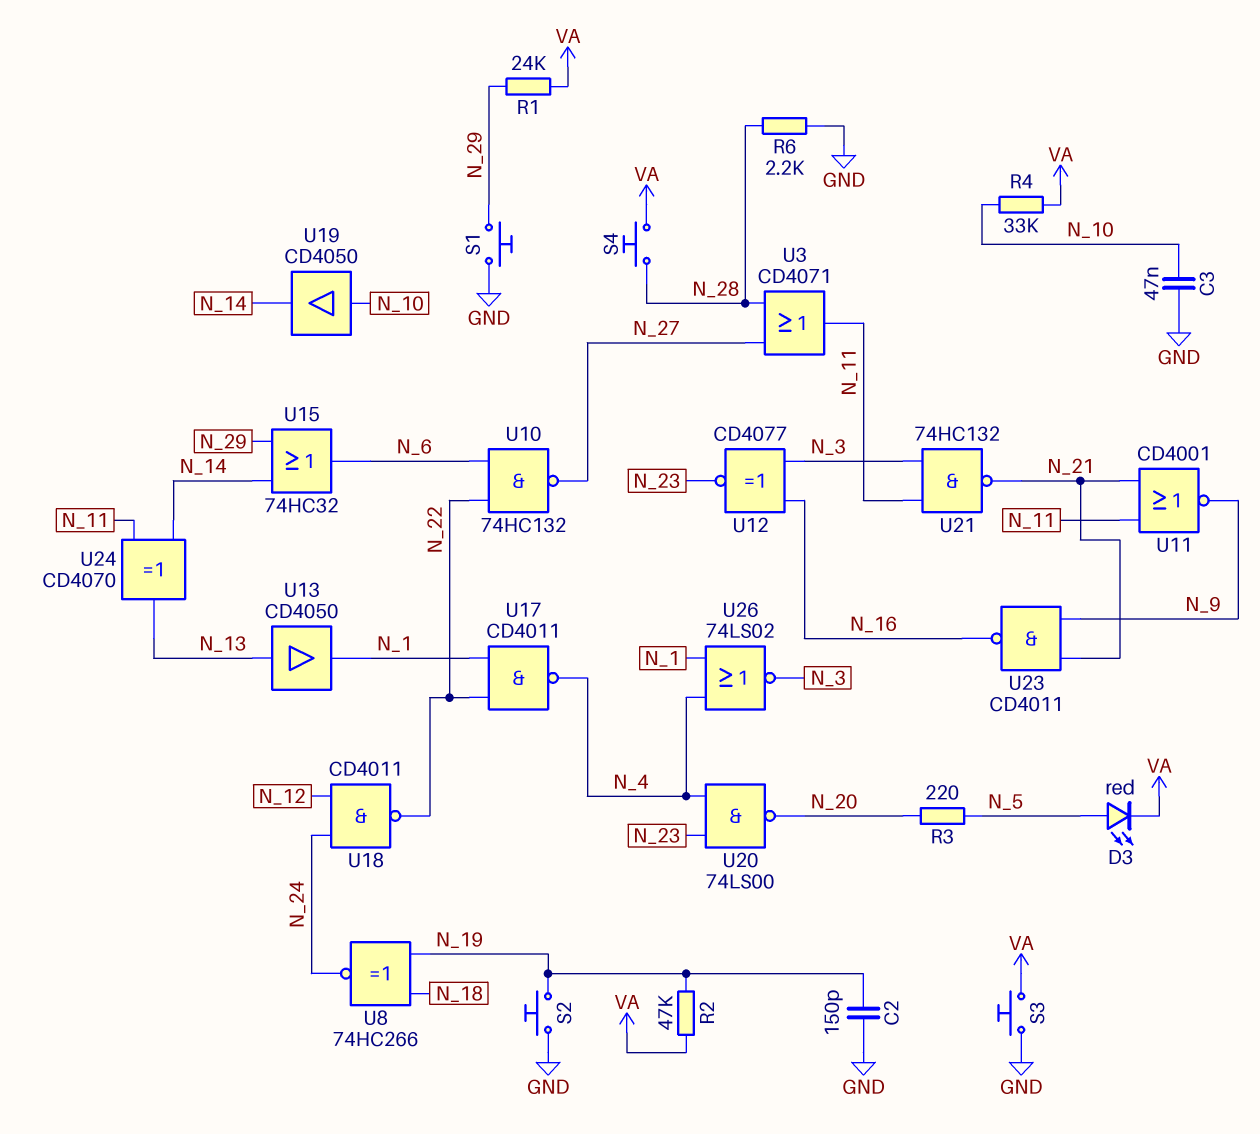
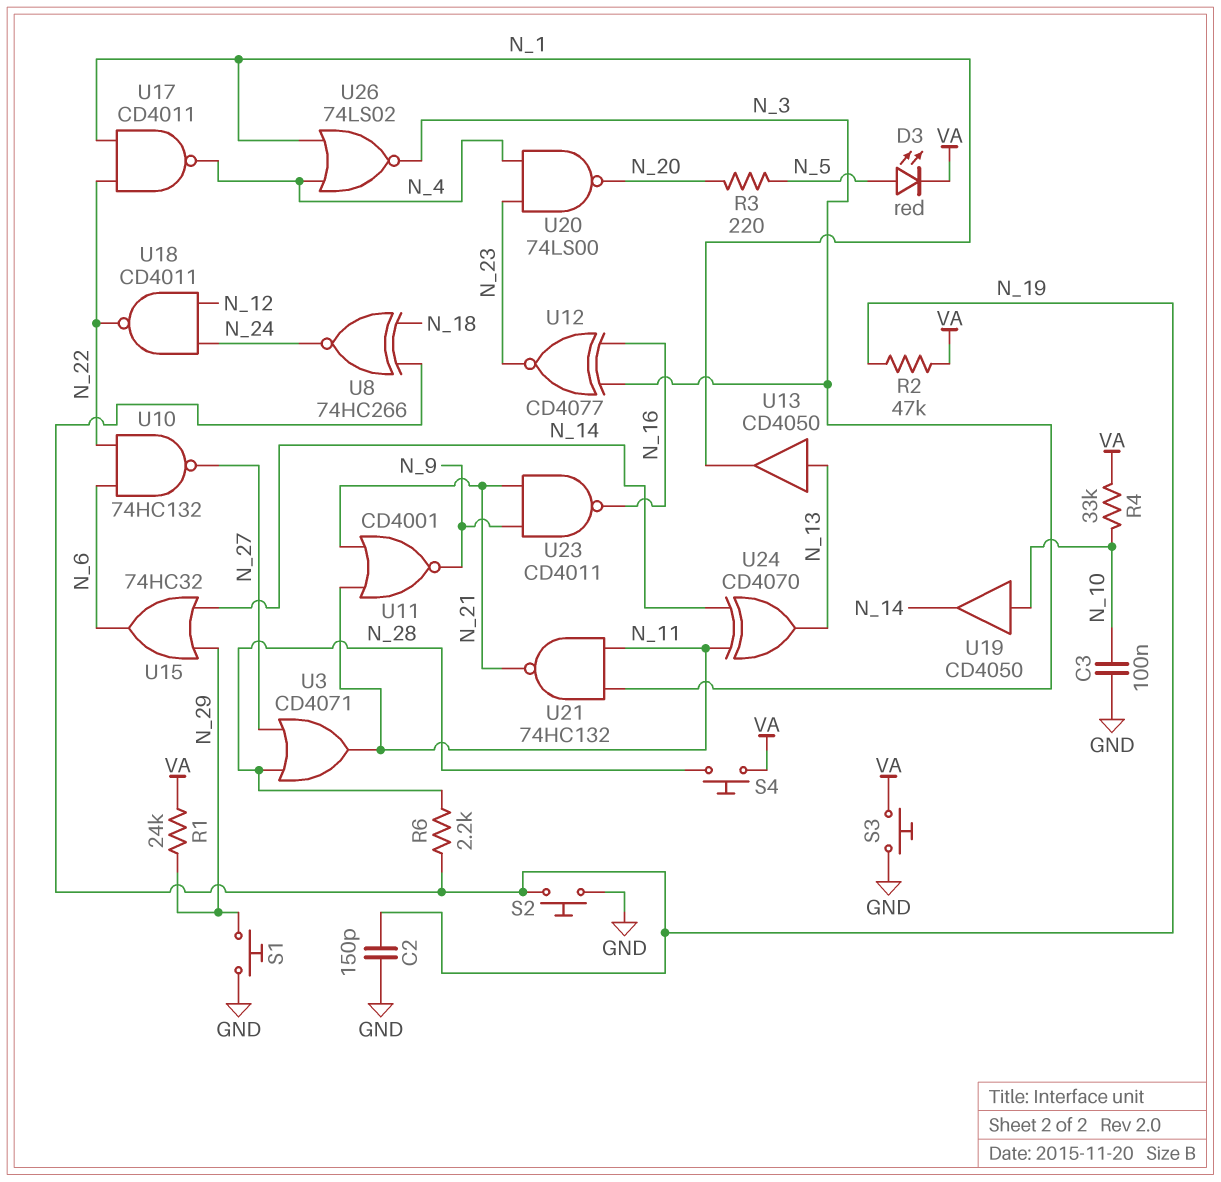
C3: 47nF (GND, N_10) -> 100nF (GND, N_10)
R6: 2.2k (GND, N_28) -> 2.2k (N_19, N_28)

